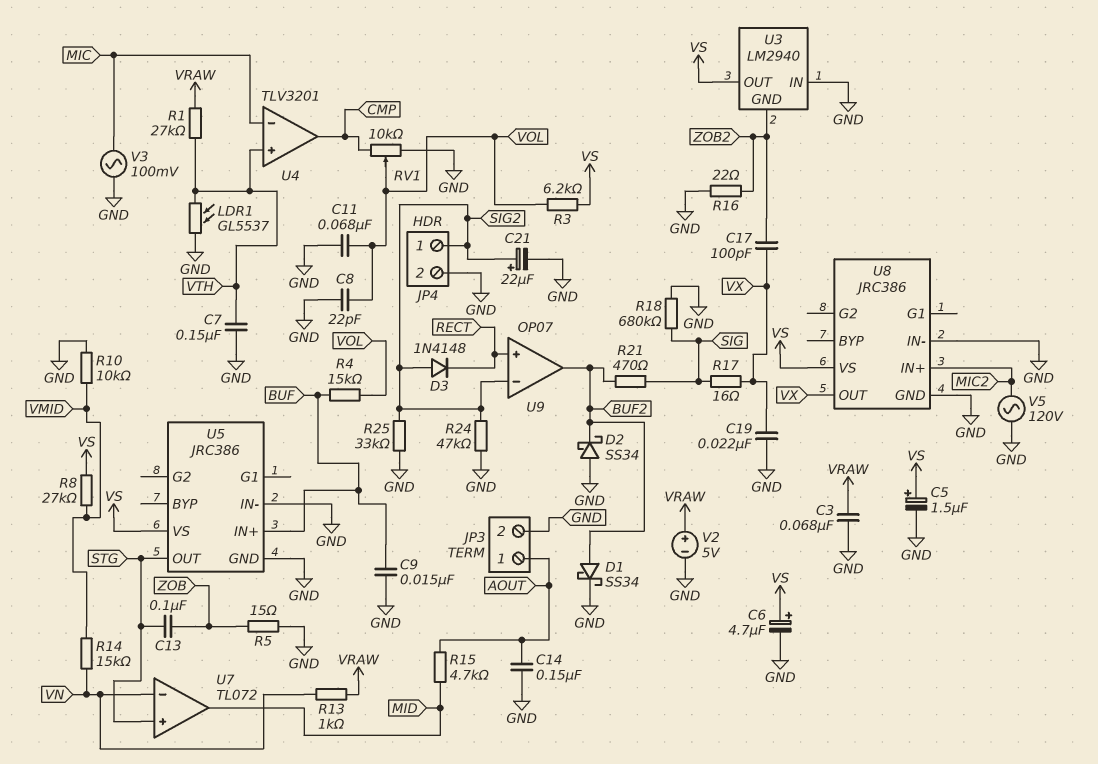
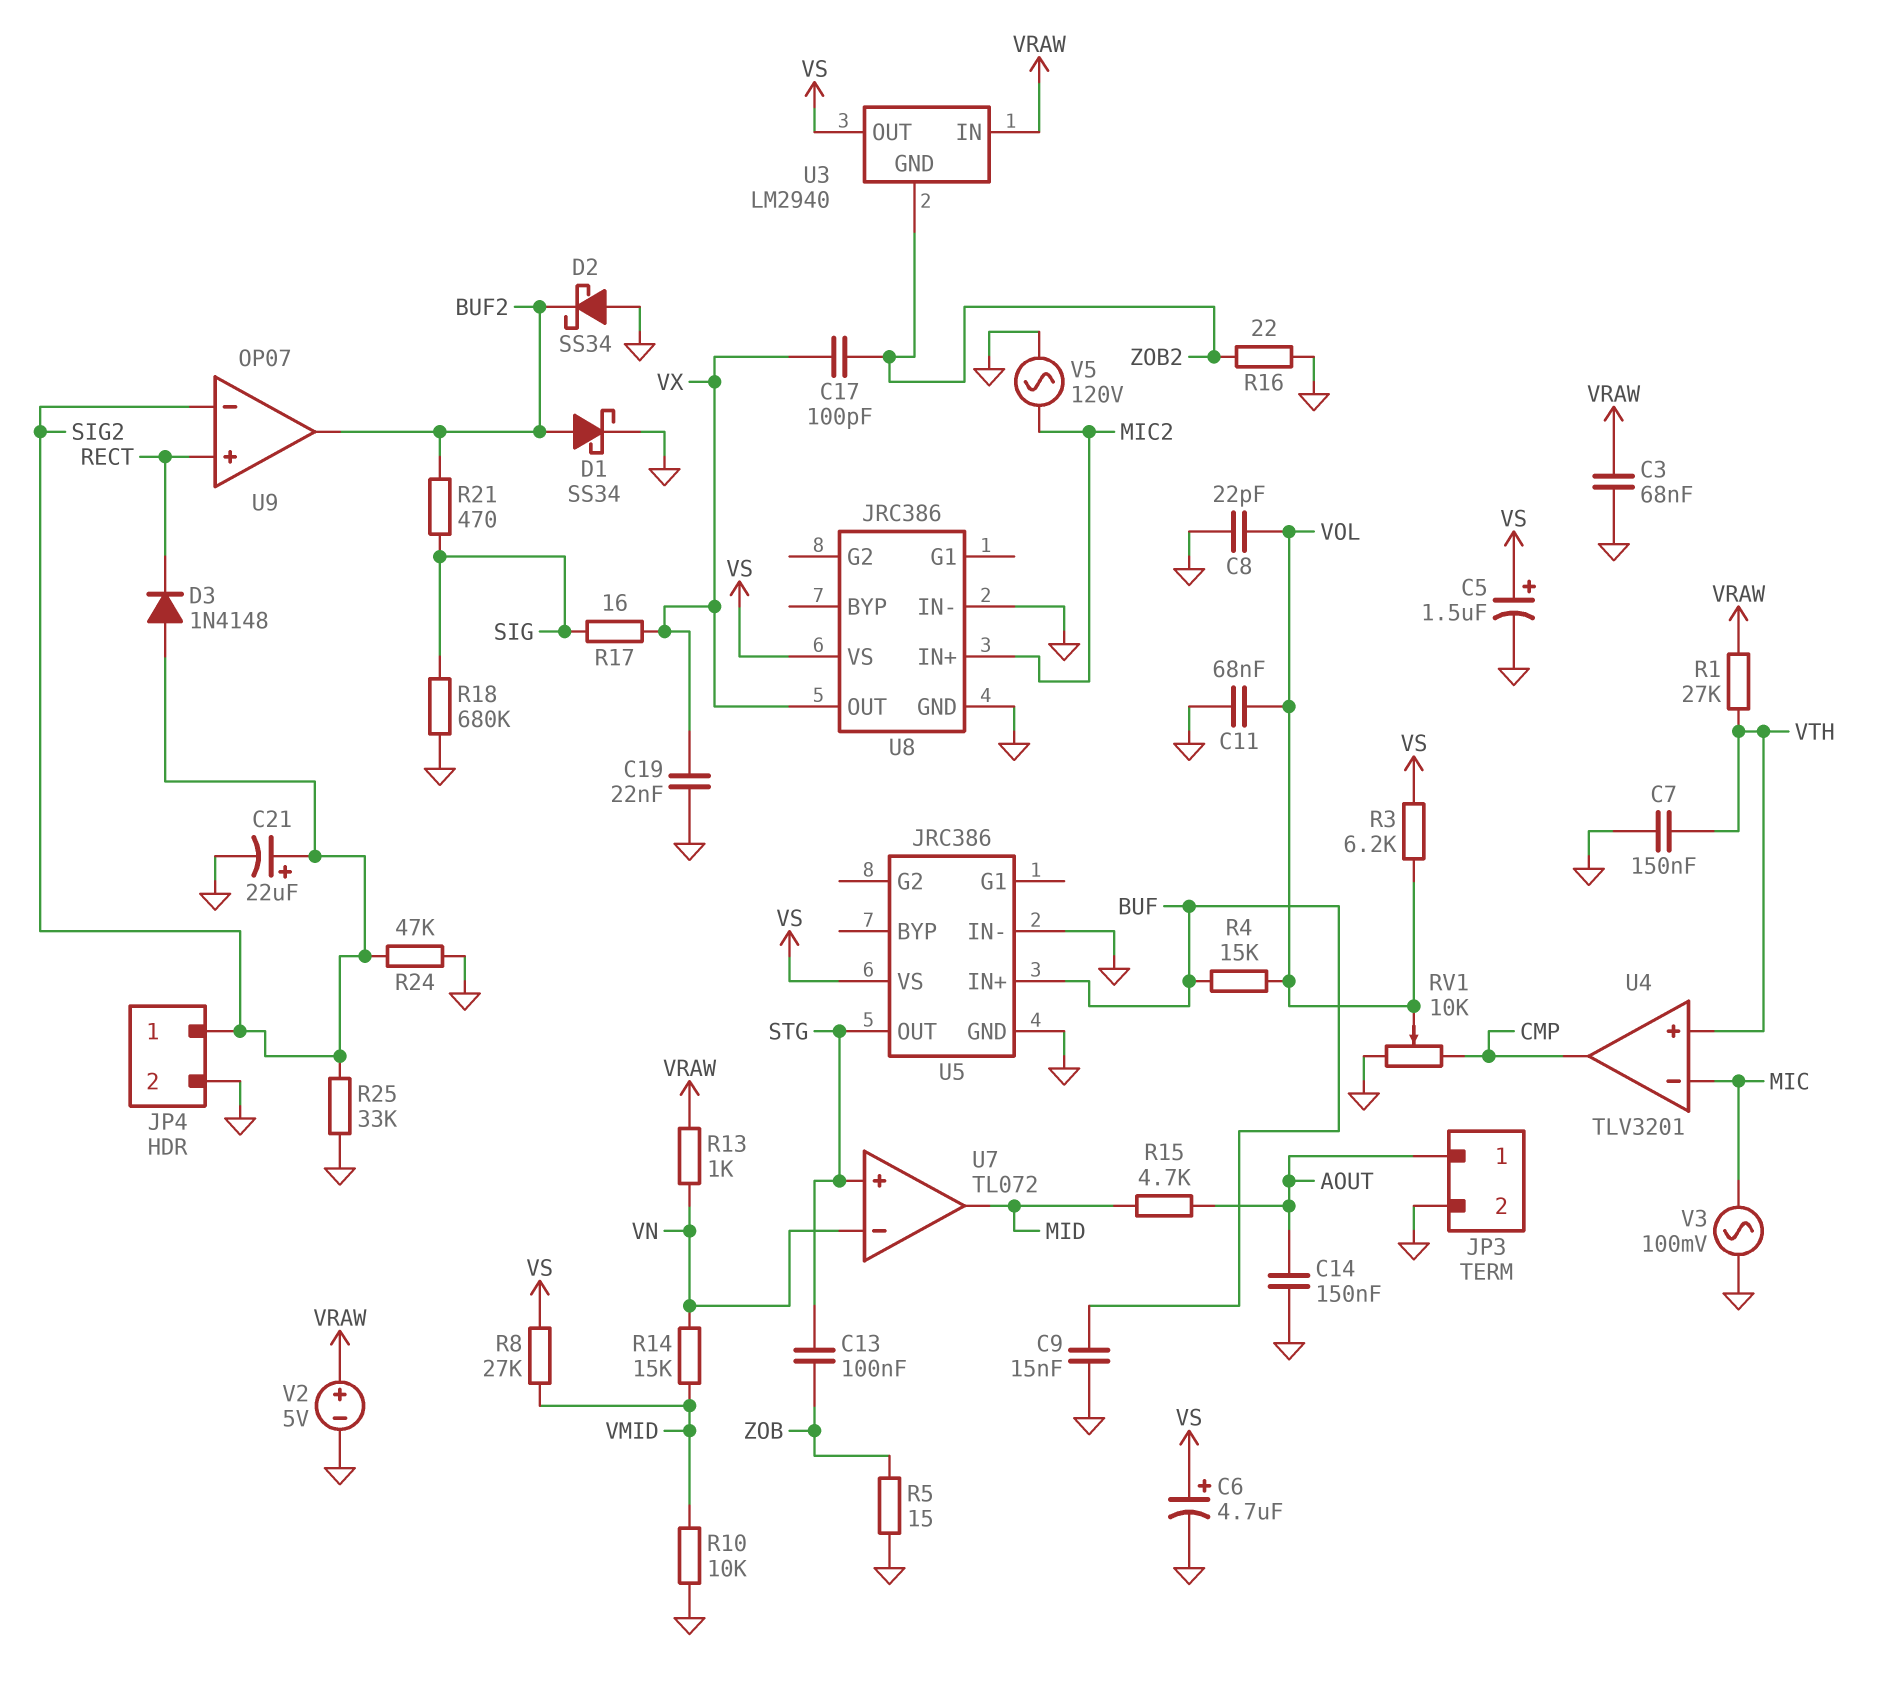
LDR1: GL5537 (GND, VTH) -> none
U3 pin IN: GND -> VRAW

